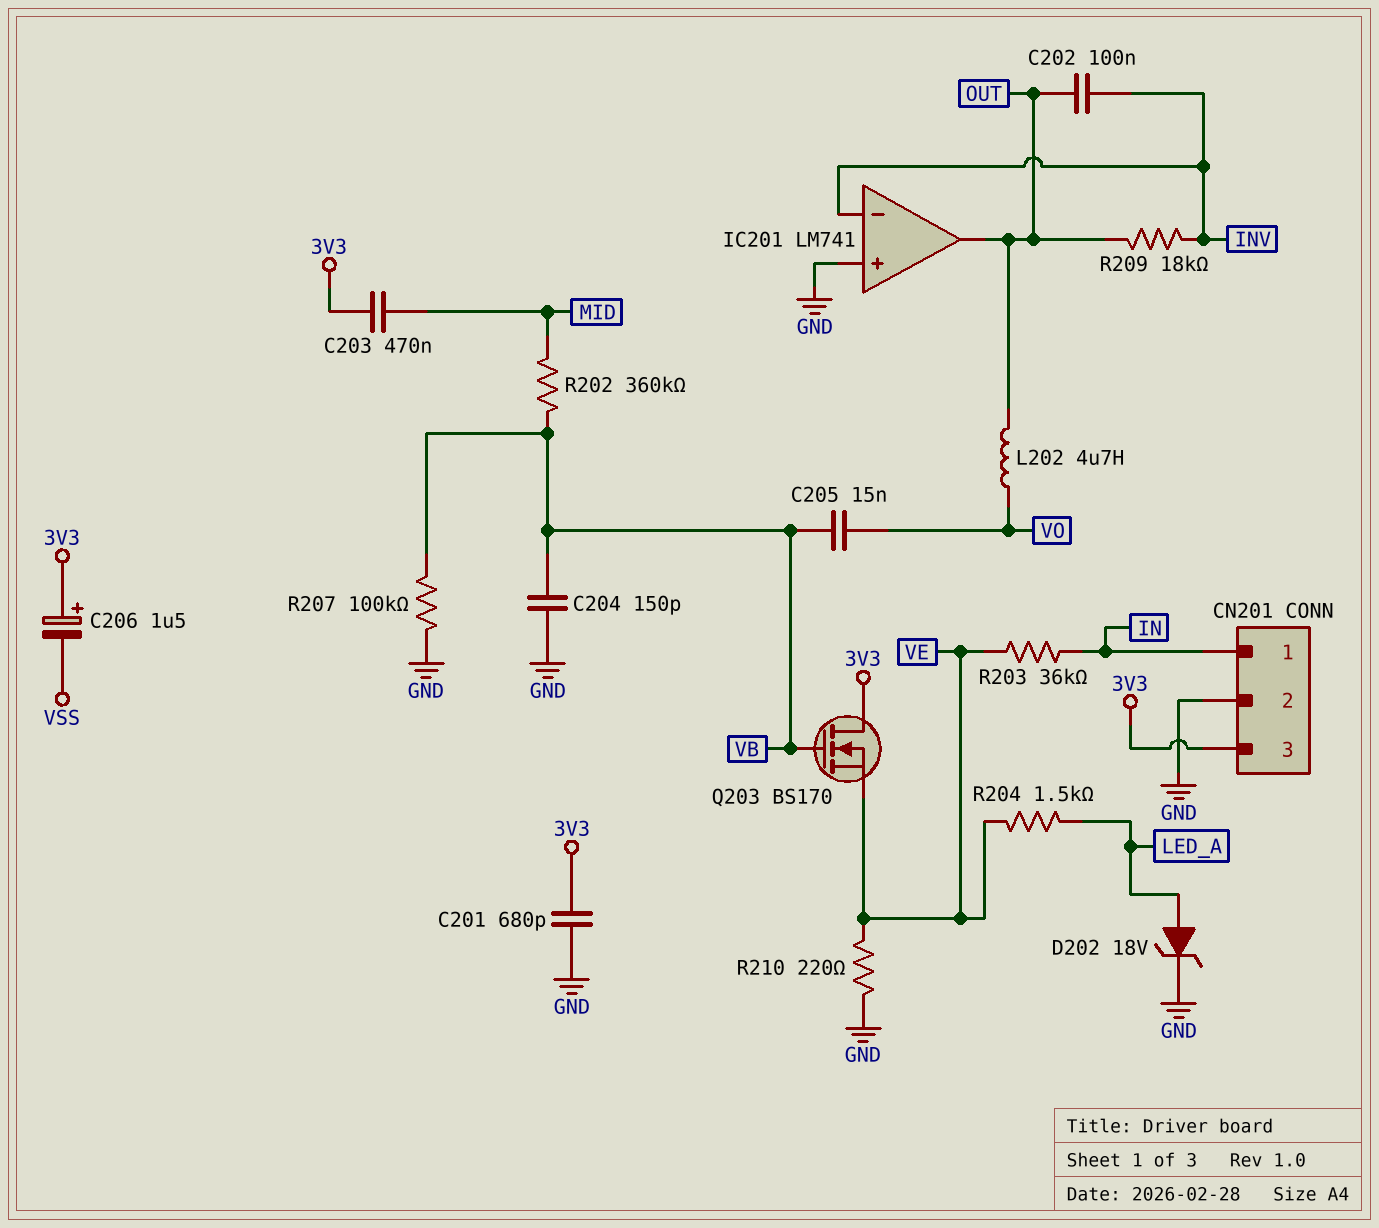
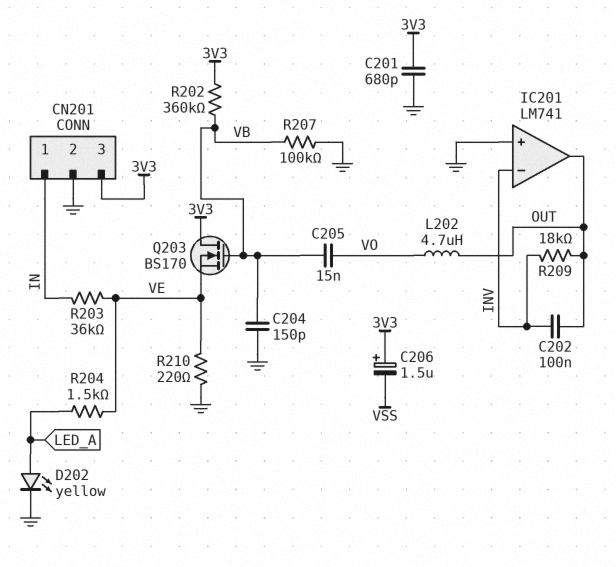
C203: 470nF (3V3, MID) -> none
D202: zener 18V (A LED_A, K GND) -> LED yellow (A LED_A, K GND)
R202: 360k (MID, VB) -> 360k (3V3, VB)

